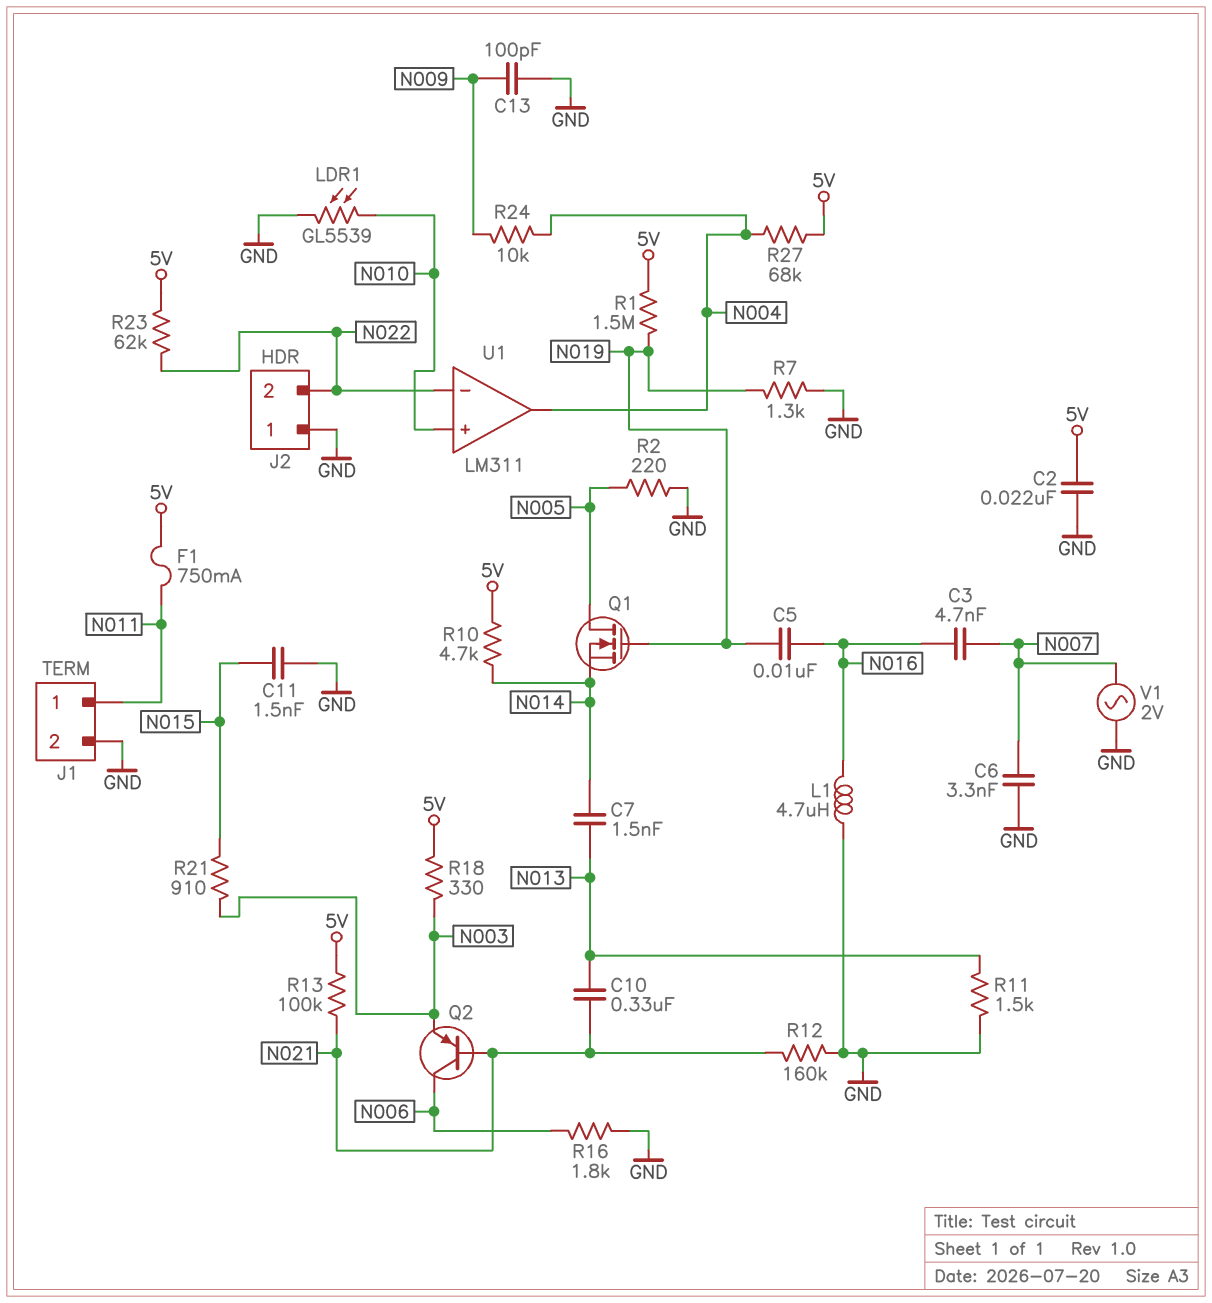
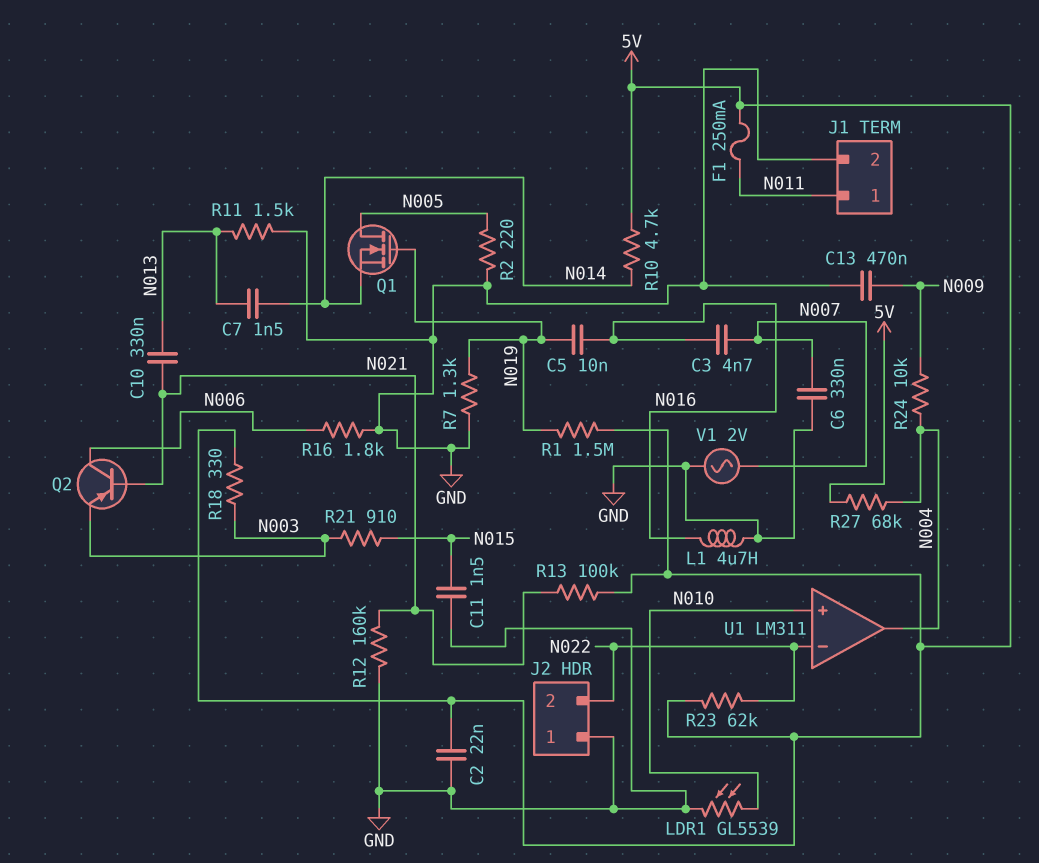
C6: 3.3nF (GND, N007) -> 330nF (GND, N007)
C13: 100pF (GND, N009) -> 470nF (GND, N009)
F1: 750mA (5V, N011) -> 250mA (5V, N011)

